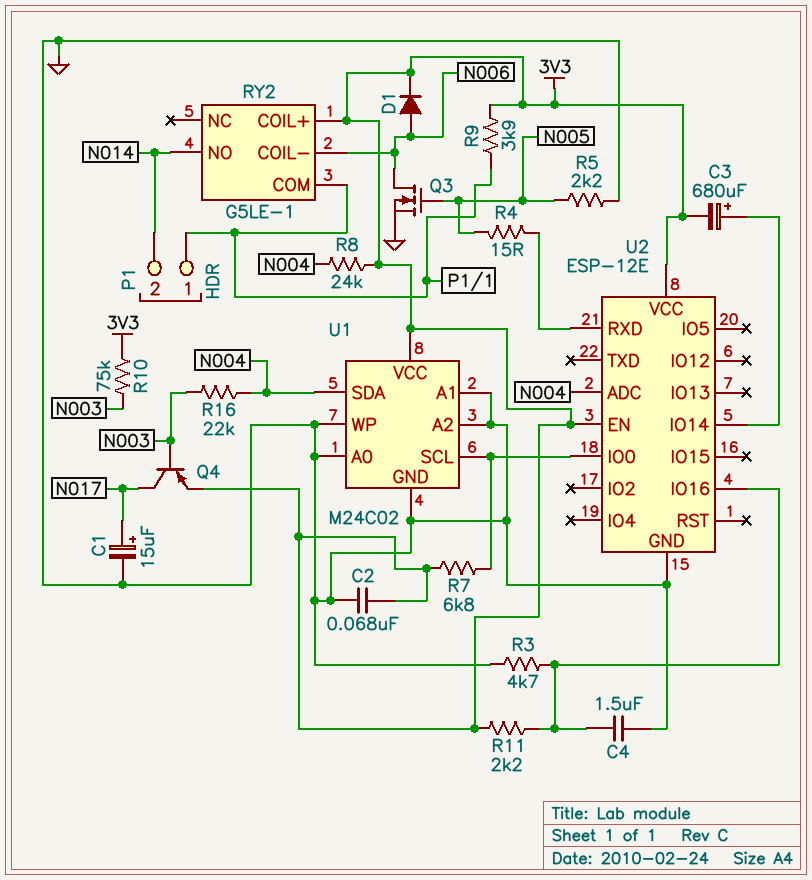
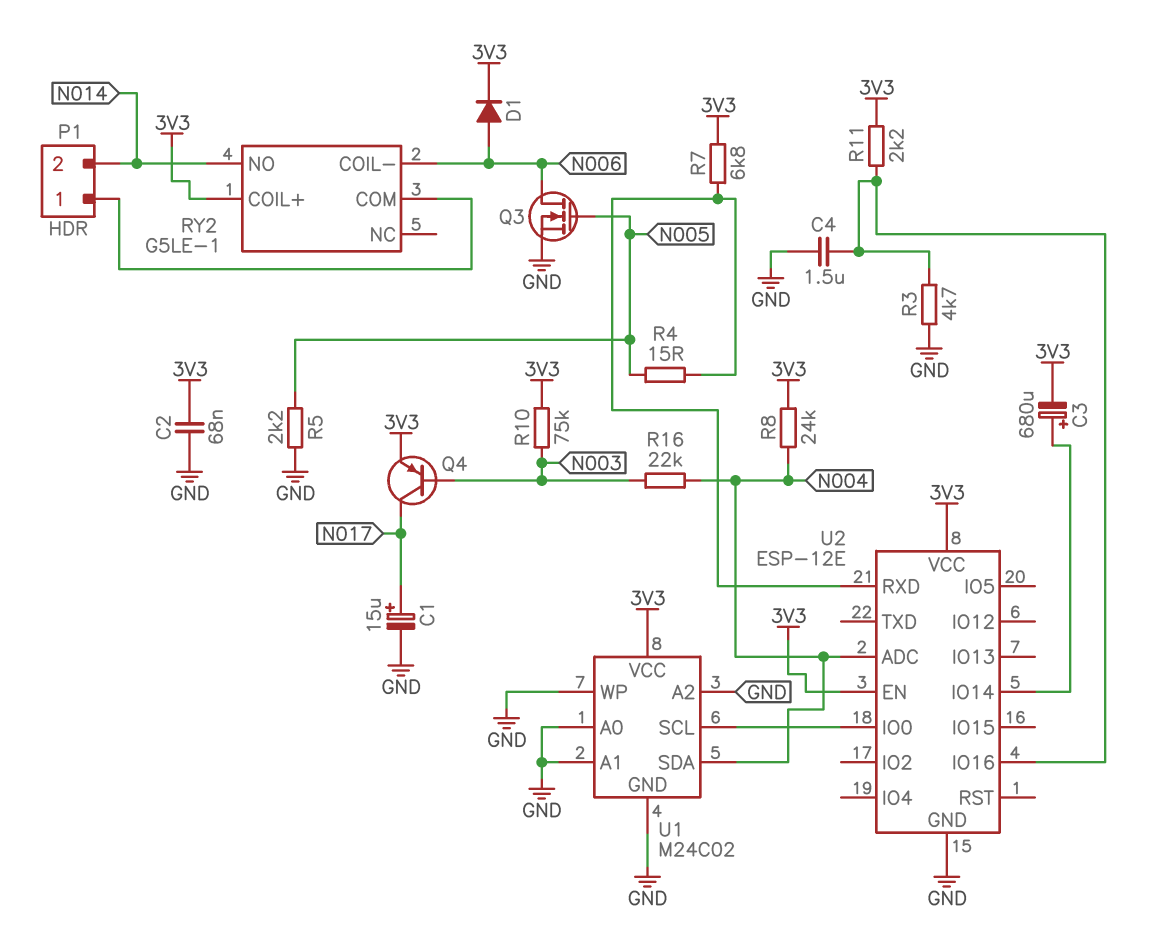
R7: 6.8k (3V3, U1/SCL) -> 6.8k (3V3, U2/RXD)
R9: 3.9k (3V3, P1/1) -> none

